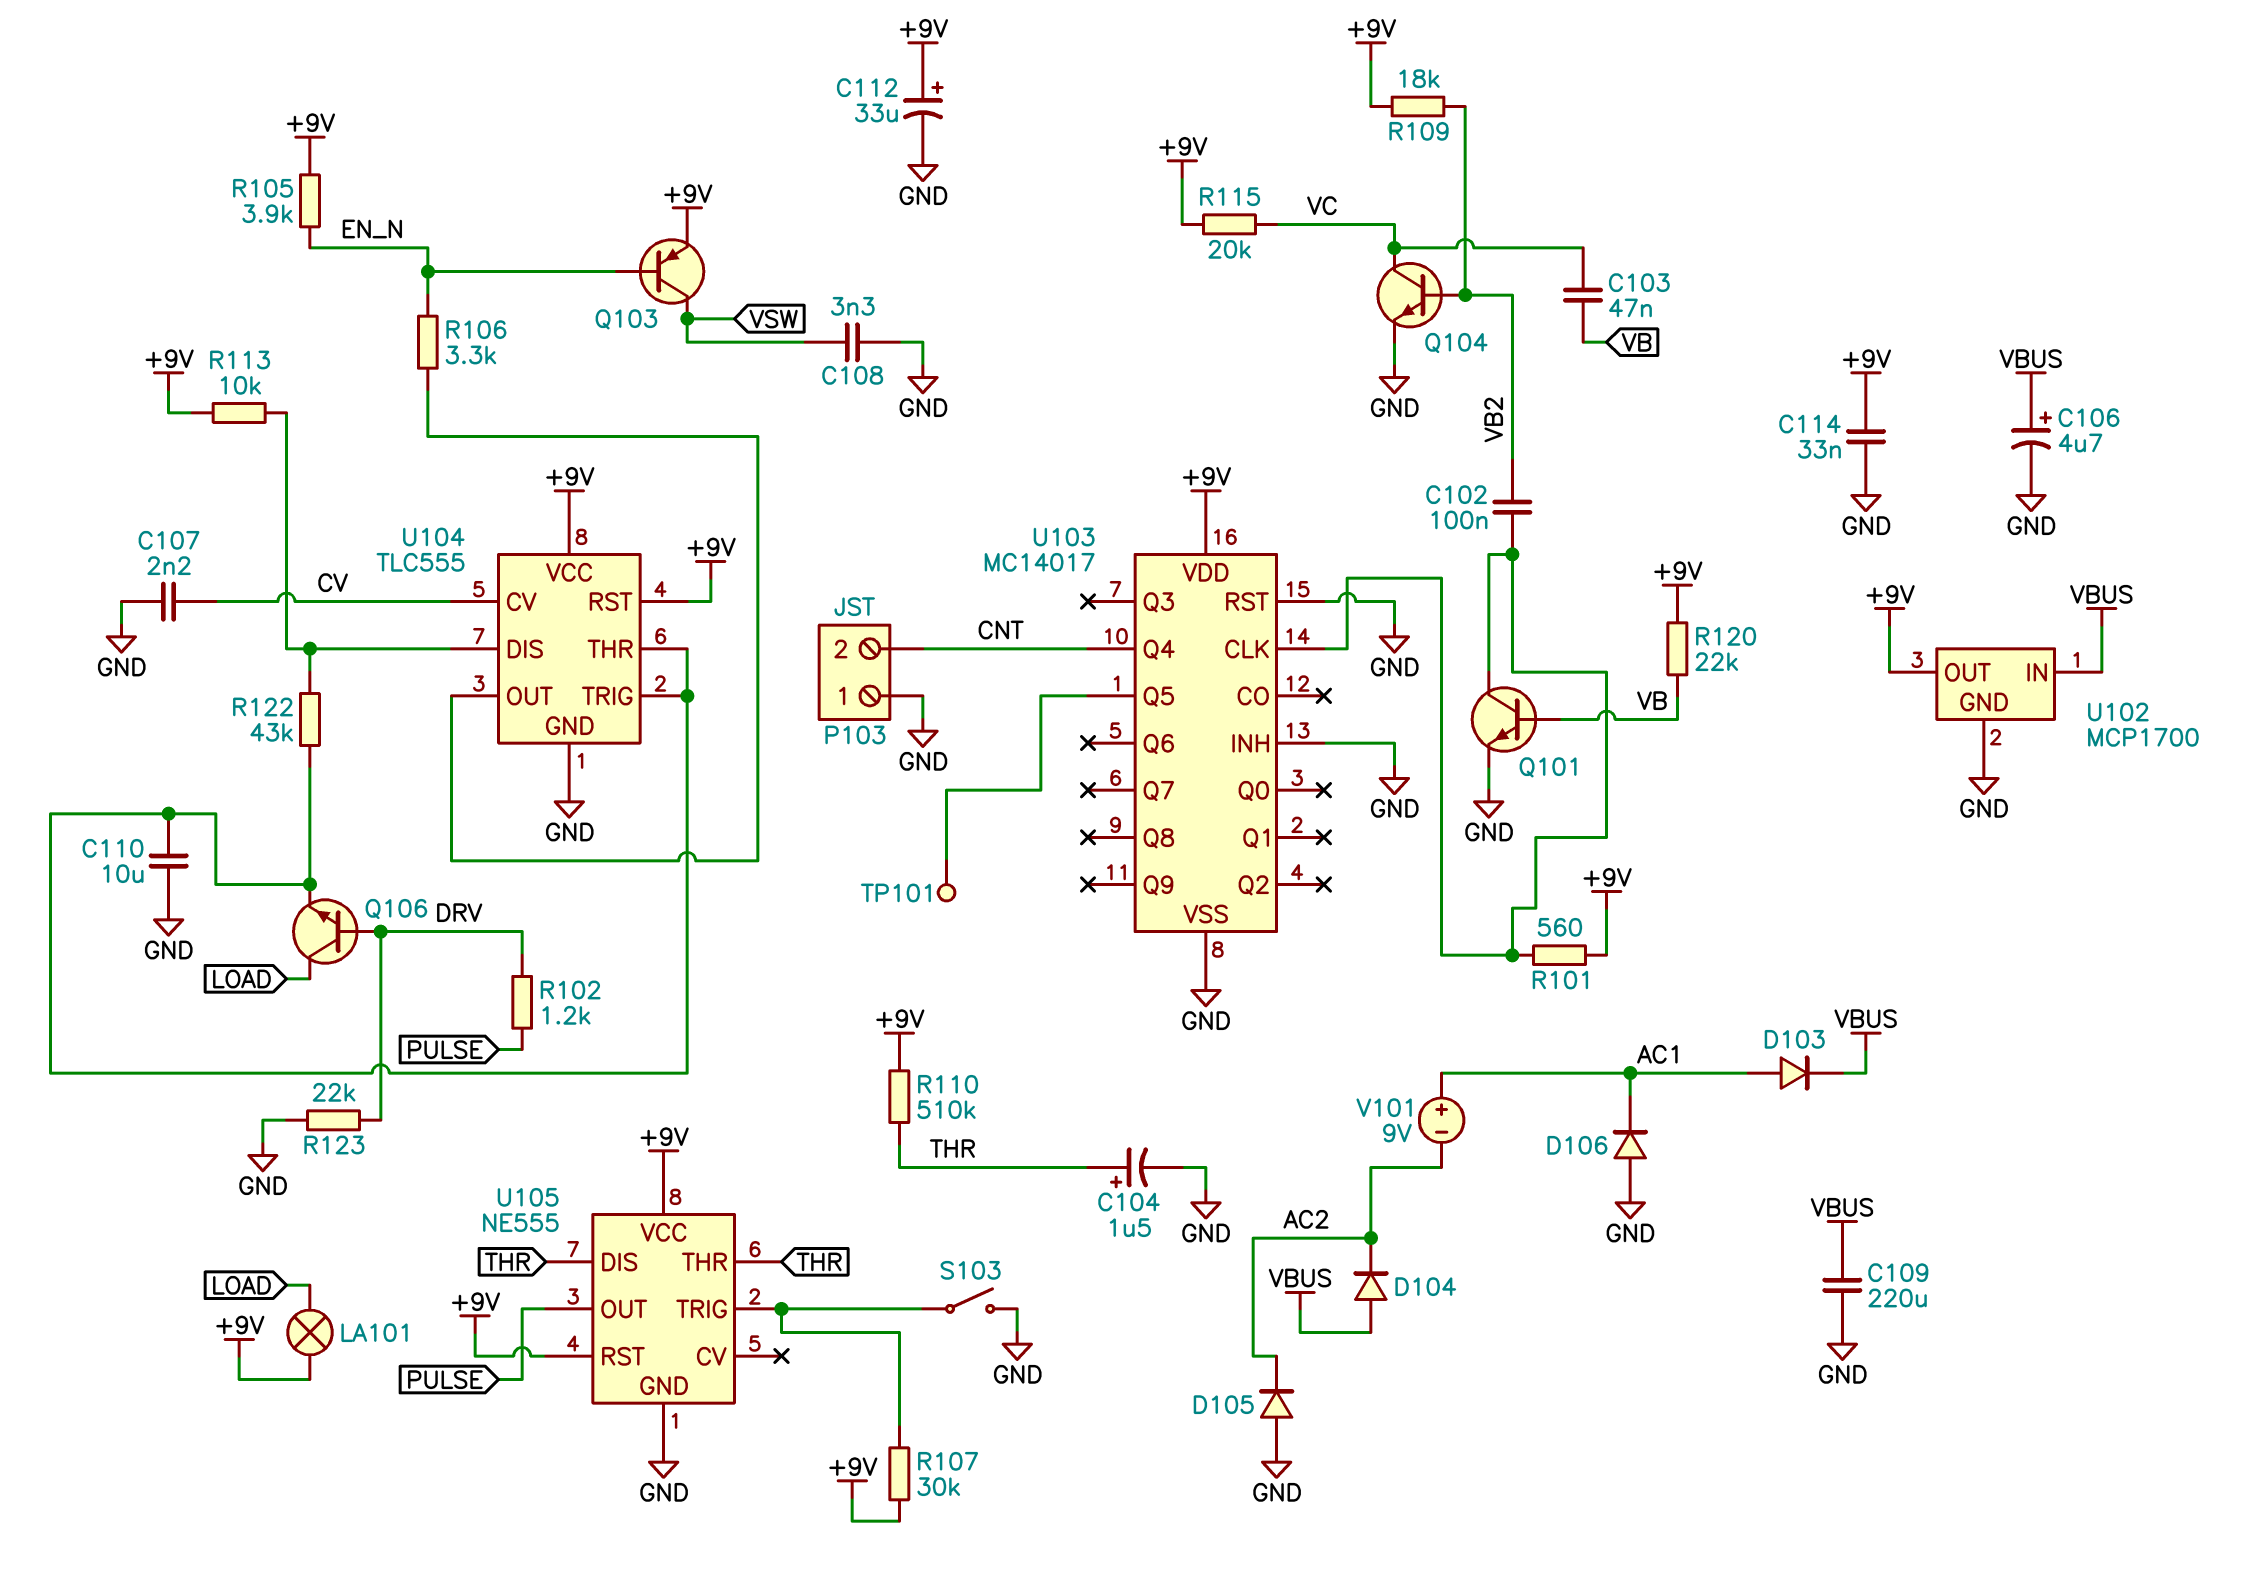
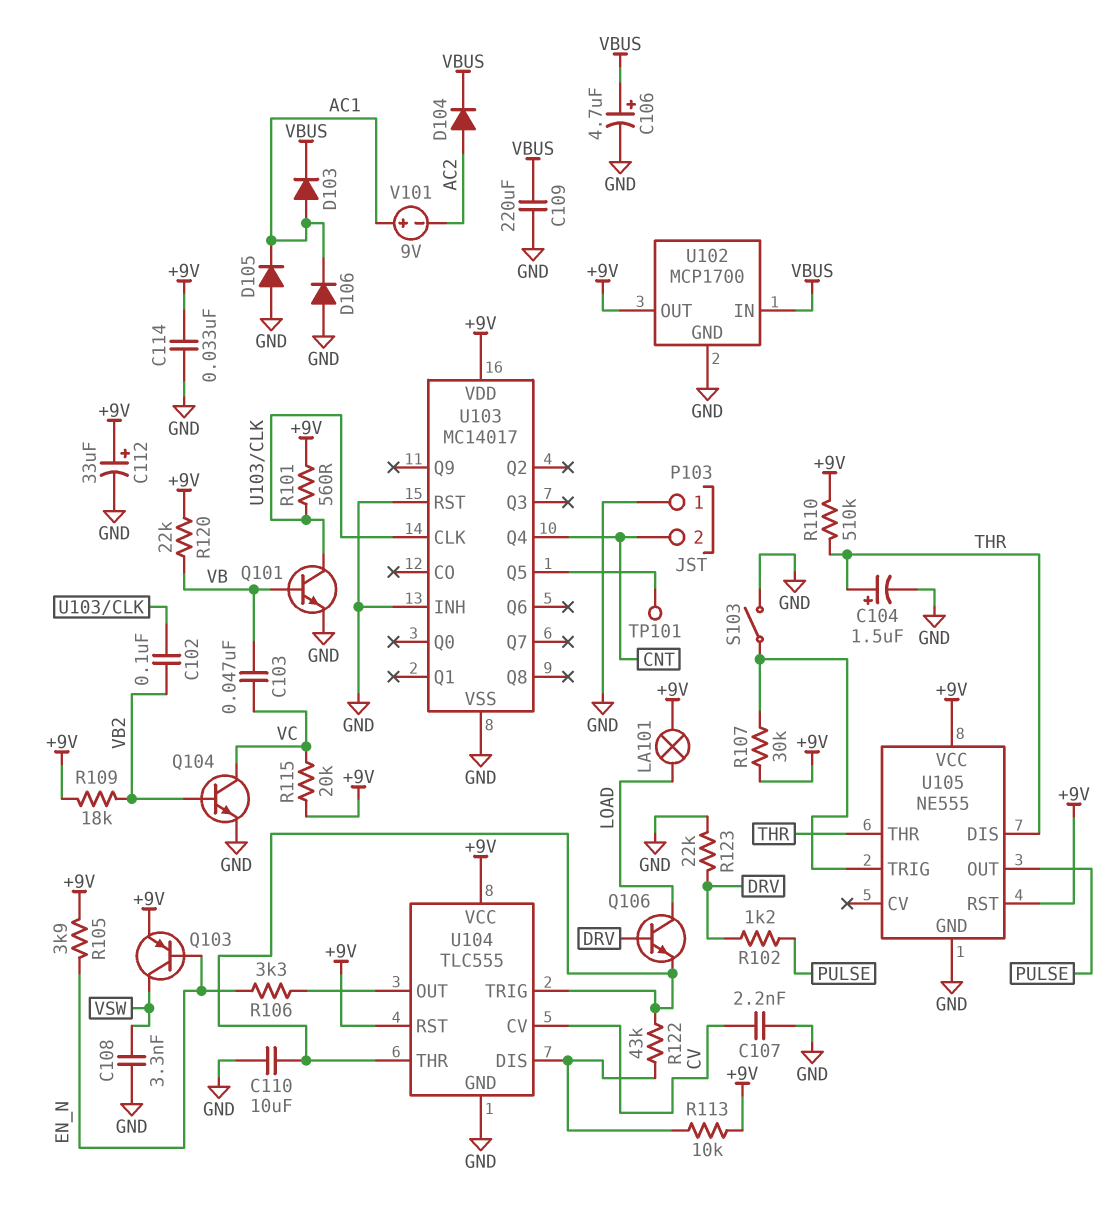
D104: diode (A VBUS, K AC2) -> diode (A AC2, K VBUS)
D105: diode (A GND, K AC2) -> diode (A GND, K AC1)

